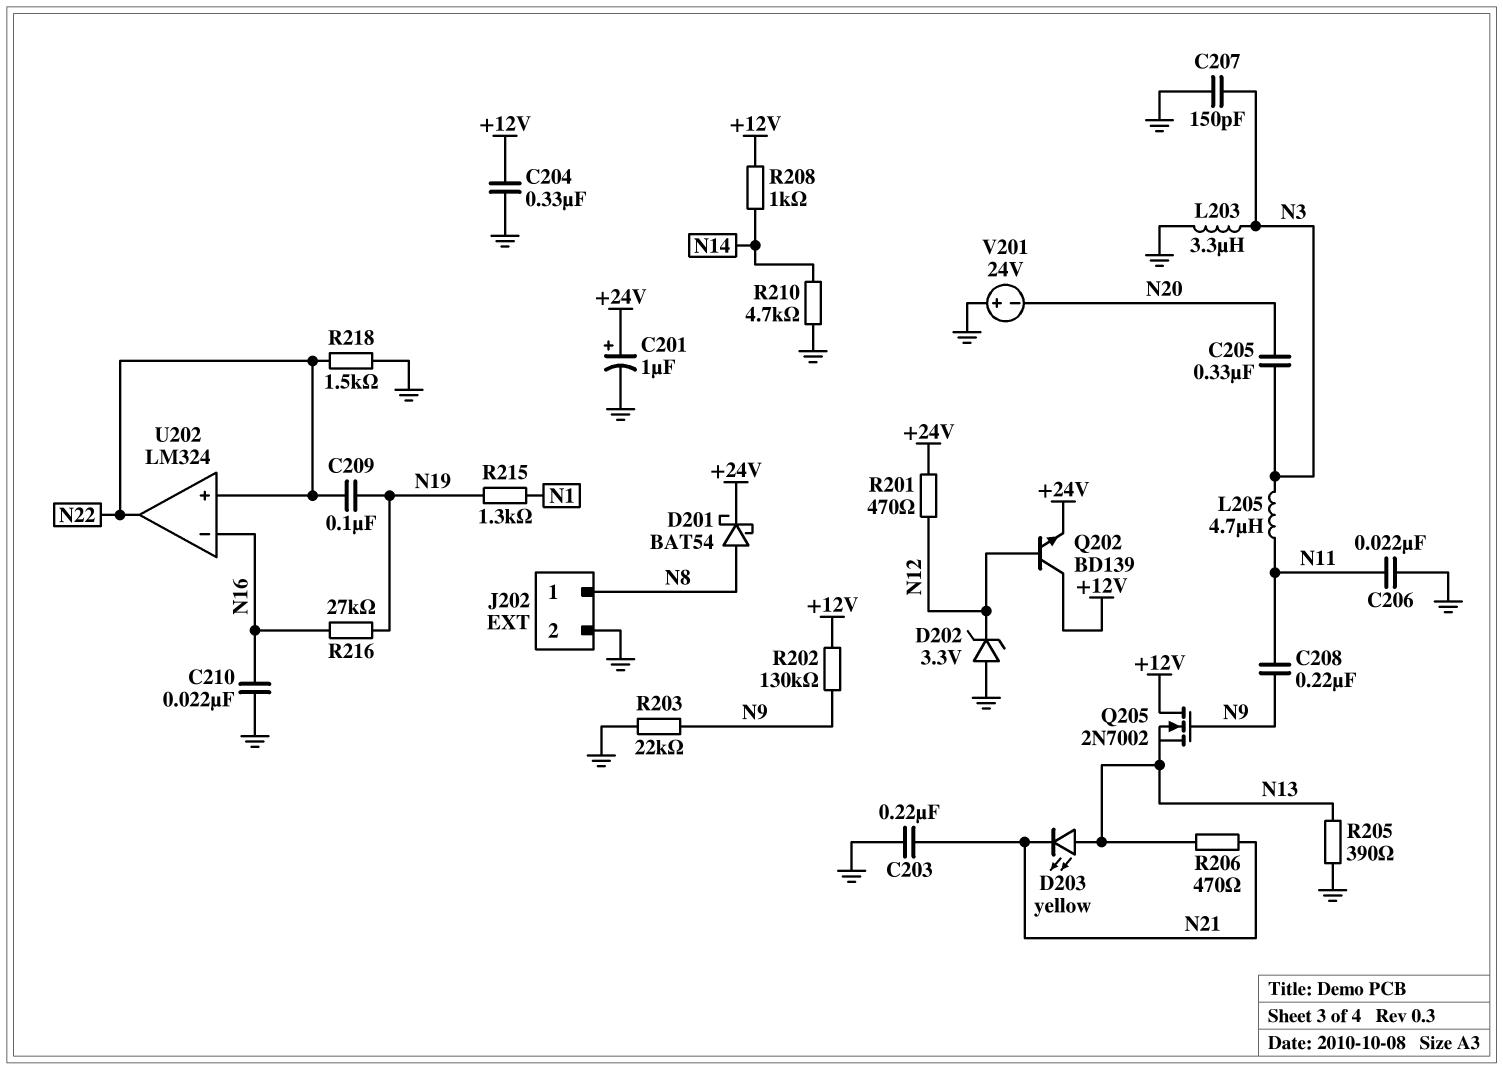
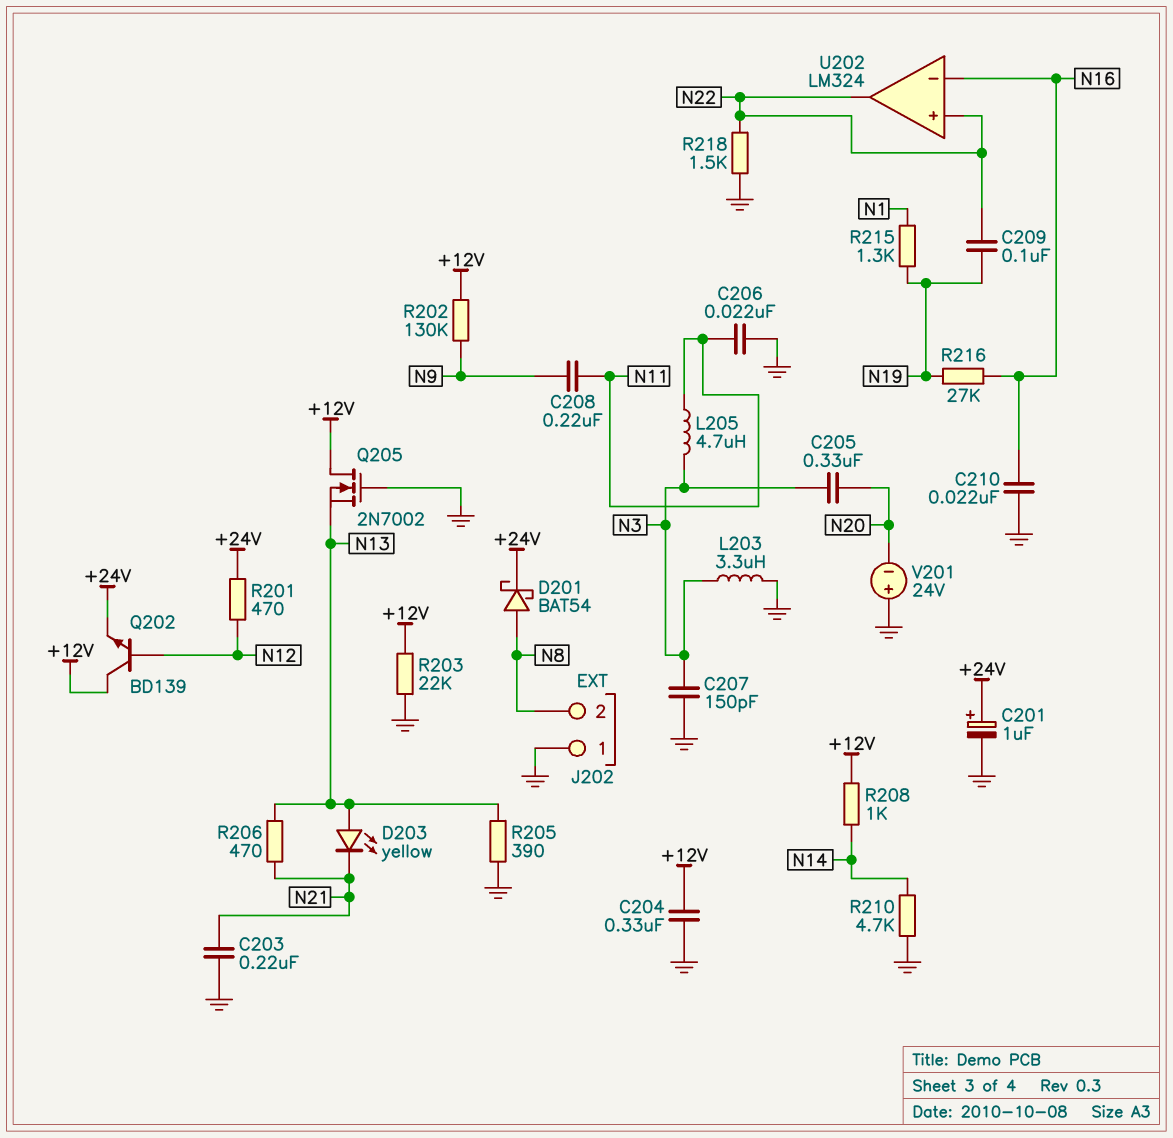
D202: zener 3.3V (A GND, K N12) -> none
J202 pin 1: N8 -> GND
J202 pin 2: GND -> N8
Q205: NMOS 2N7002 (G N9, D +12V, S N13) -> NMOS 2N7002 (G GND, D +12V, S N13)
R203: 22k (GND, N9) -> 22k (+12V, GND)

